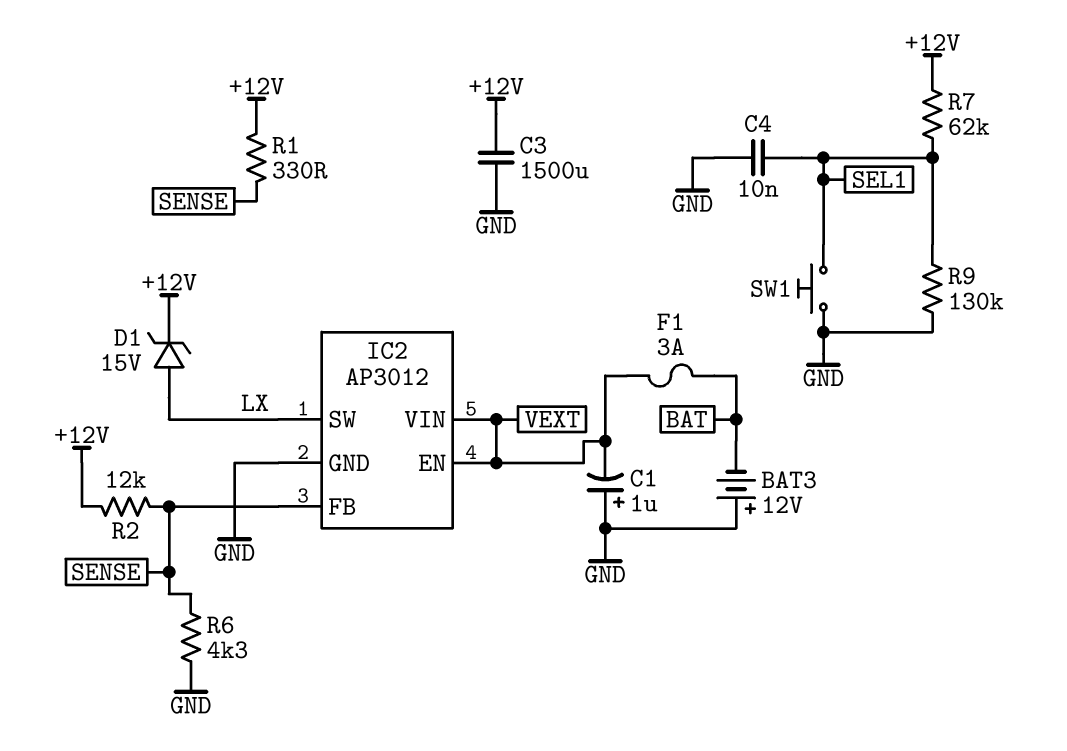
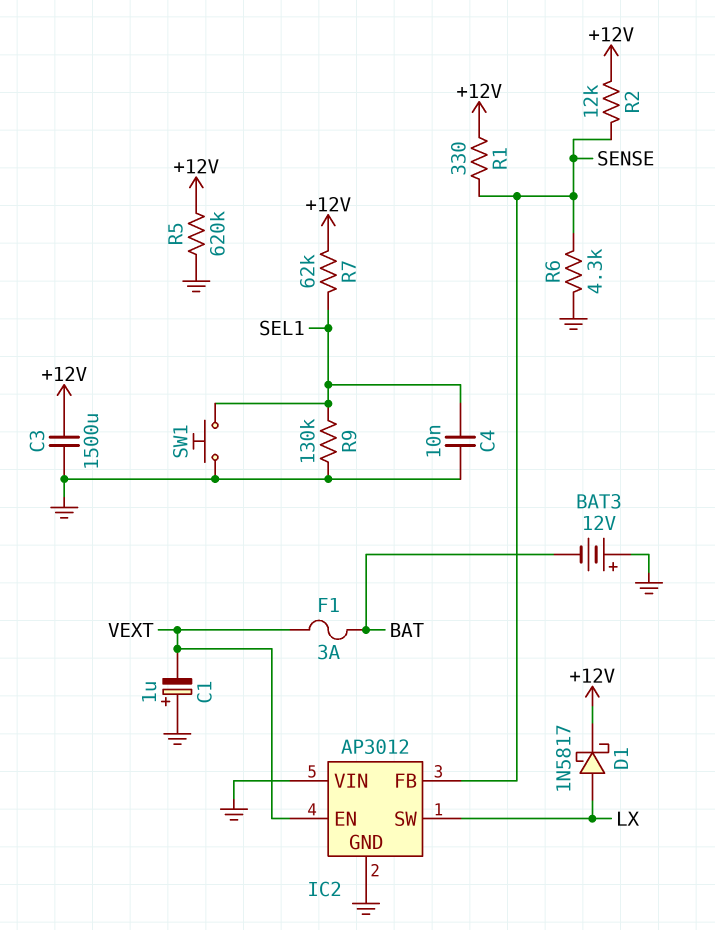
D1: zener 15V (A LX, K +12V) -> schottky 1N5817 (A LX, K +12V)
IC2 pin VIN: VEXT -> GND
R5: none -> 620k (+12V, GND)

